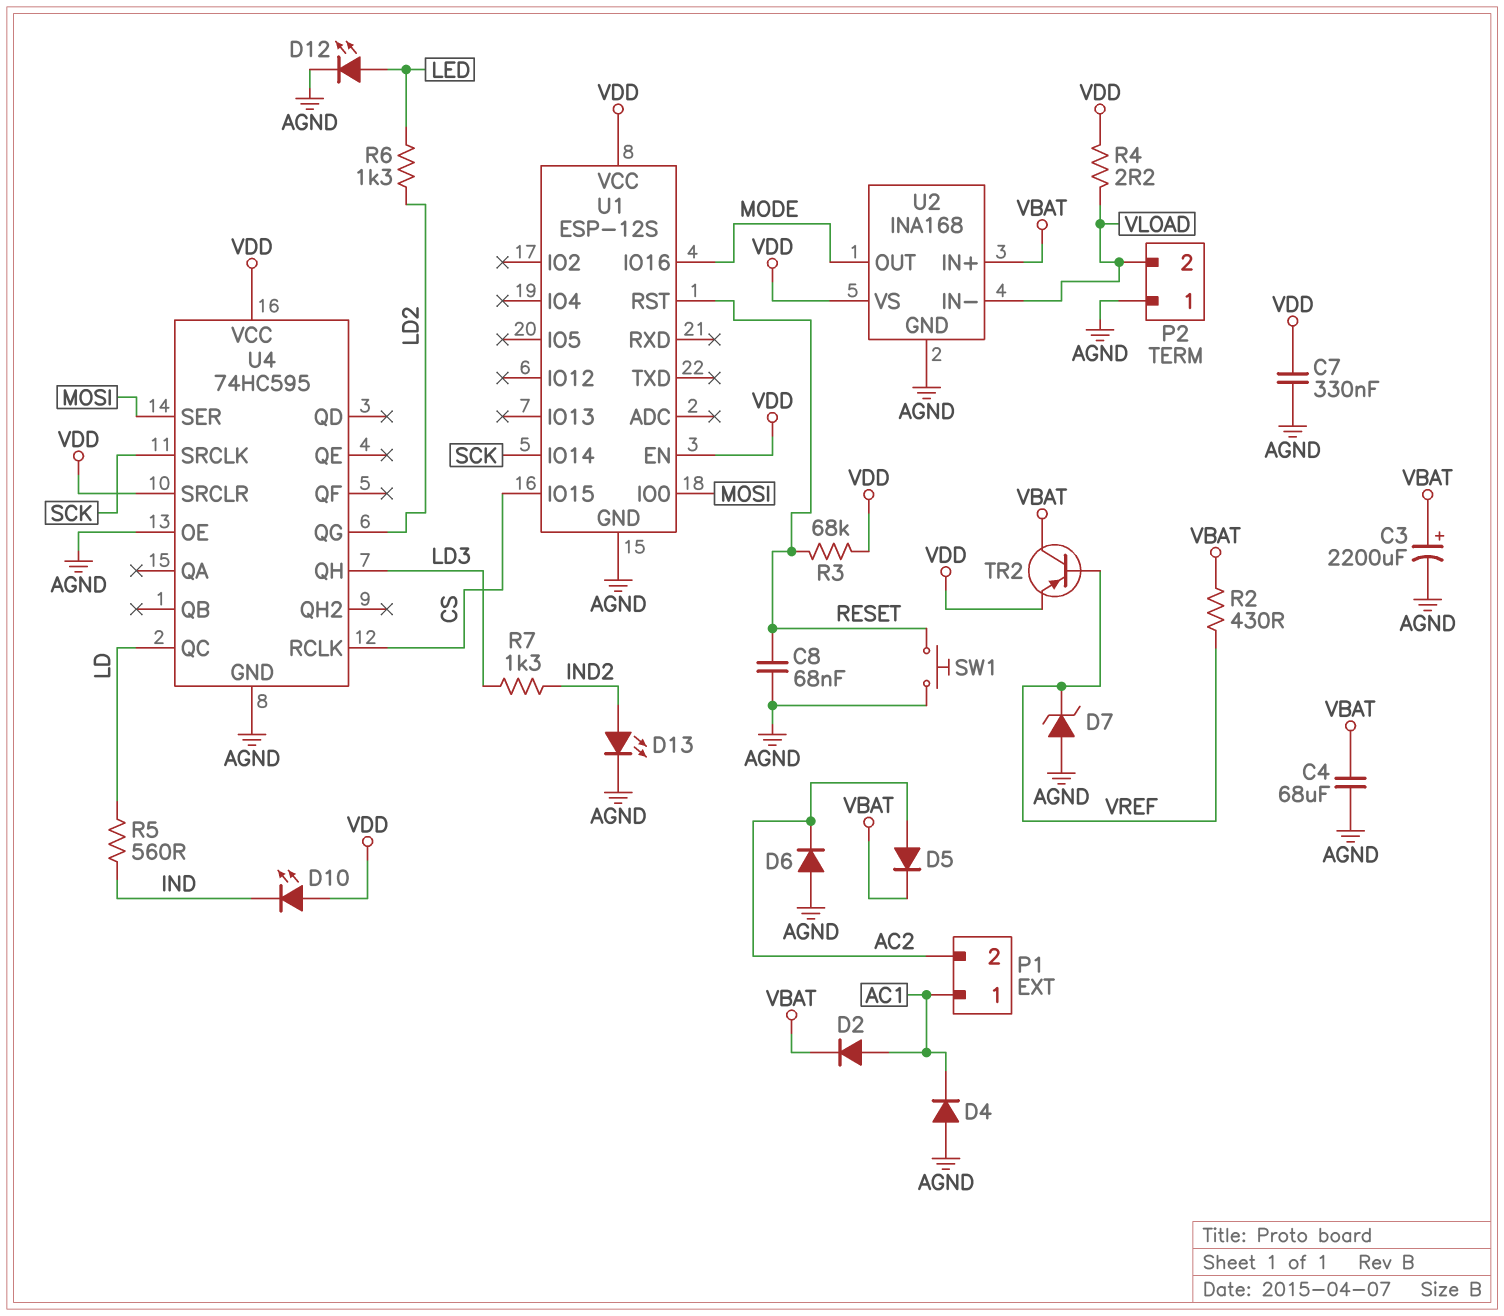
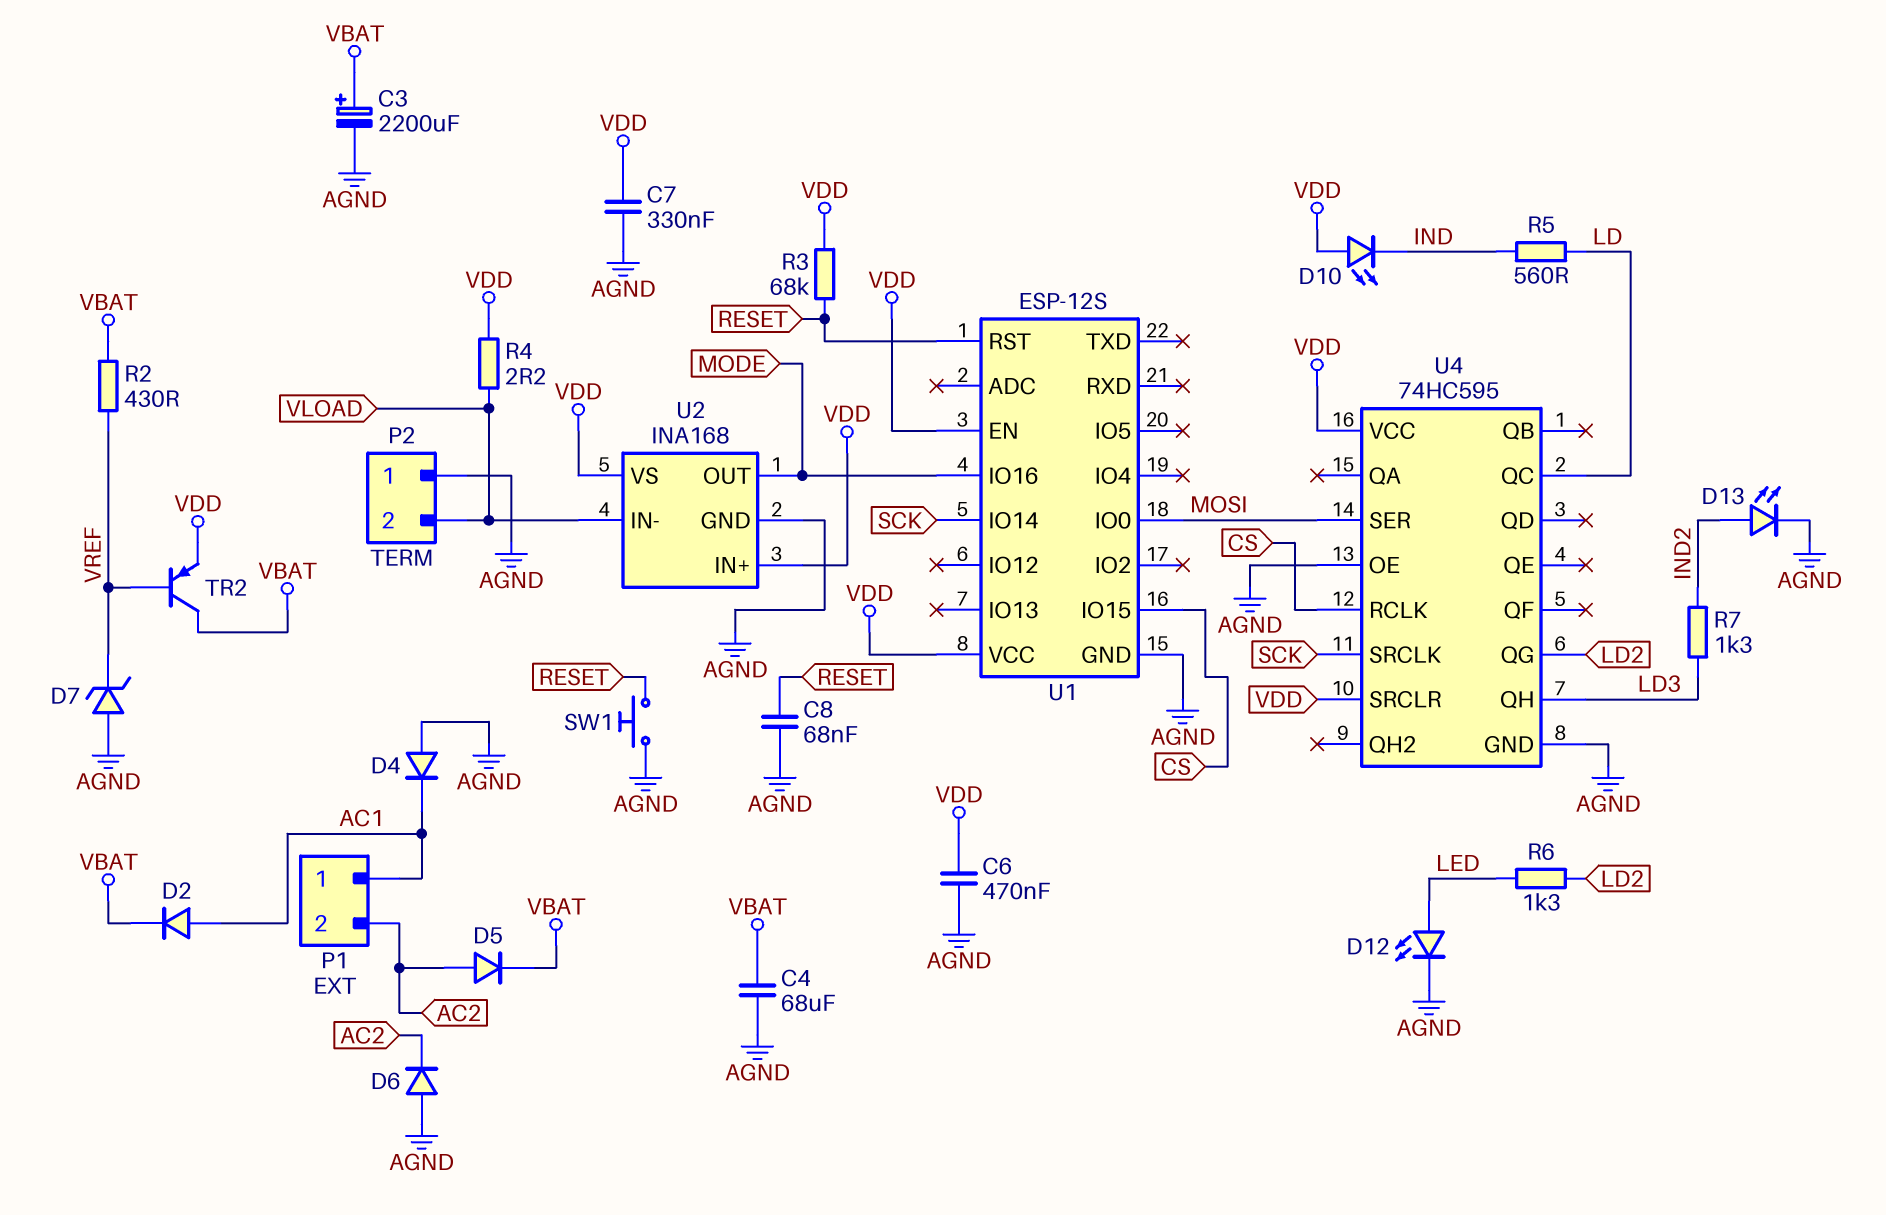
C6: none -> 470nF (AGND, VDD)
U2 pin IN+: VBAT -> VDD

